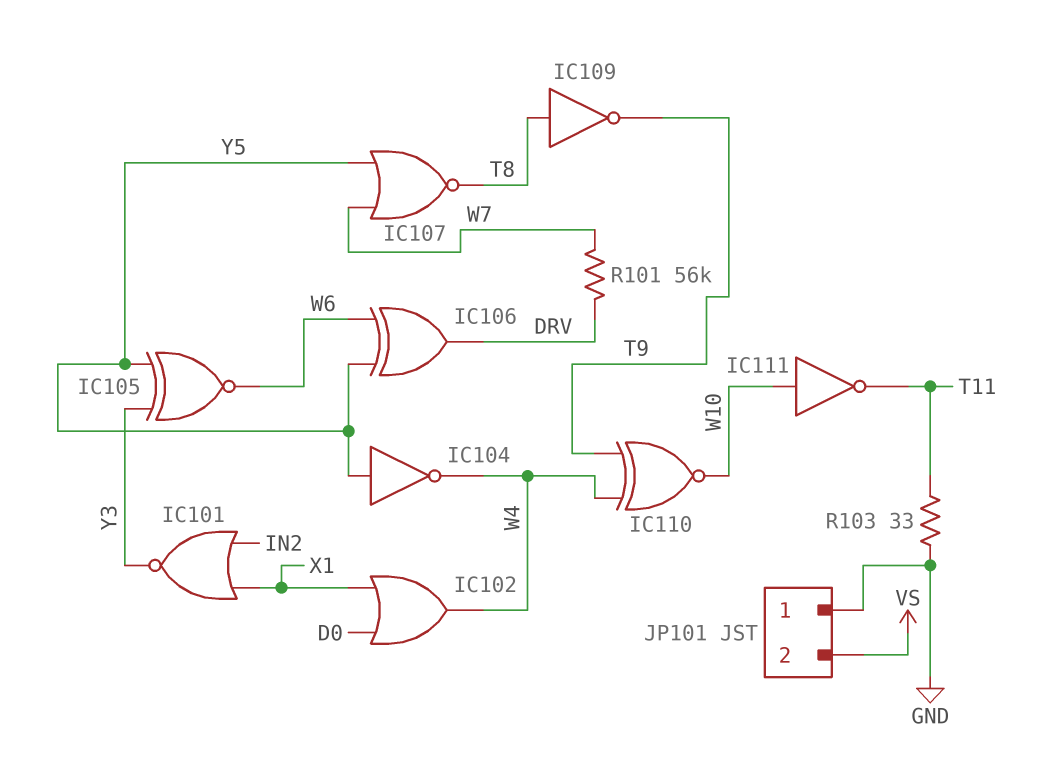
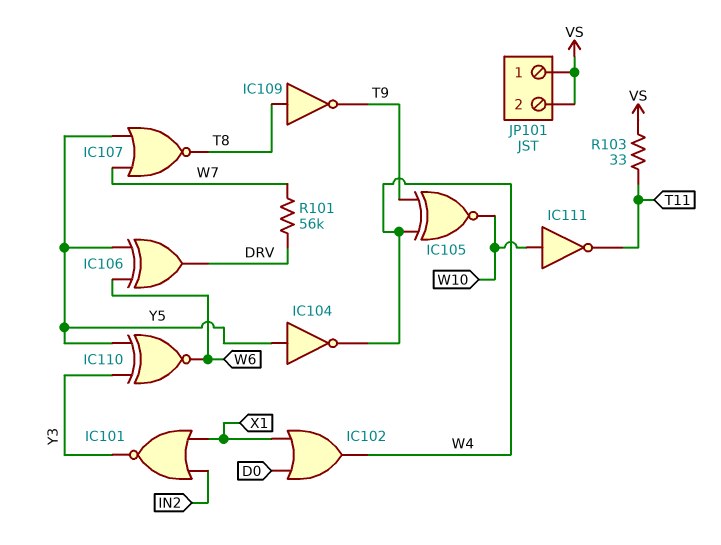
IC105: XNOR (in Y3, in Y5, out W6) -> XNOR (in T9, in W4, out W10)
IC110: XNOR (in T9, in W4, out W10) -> XNOR (in Y3, in Y5, out W6)
JP101 pin 1: GND -> VS
R103: 33 (GND, T11) -> 33 (T11, VS)

